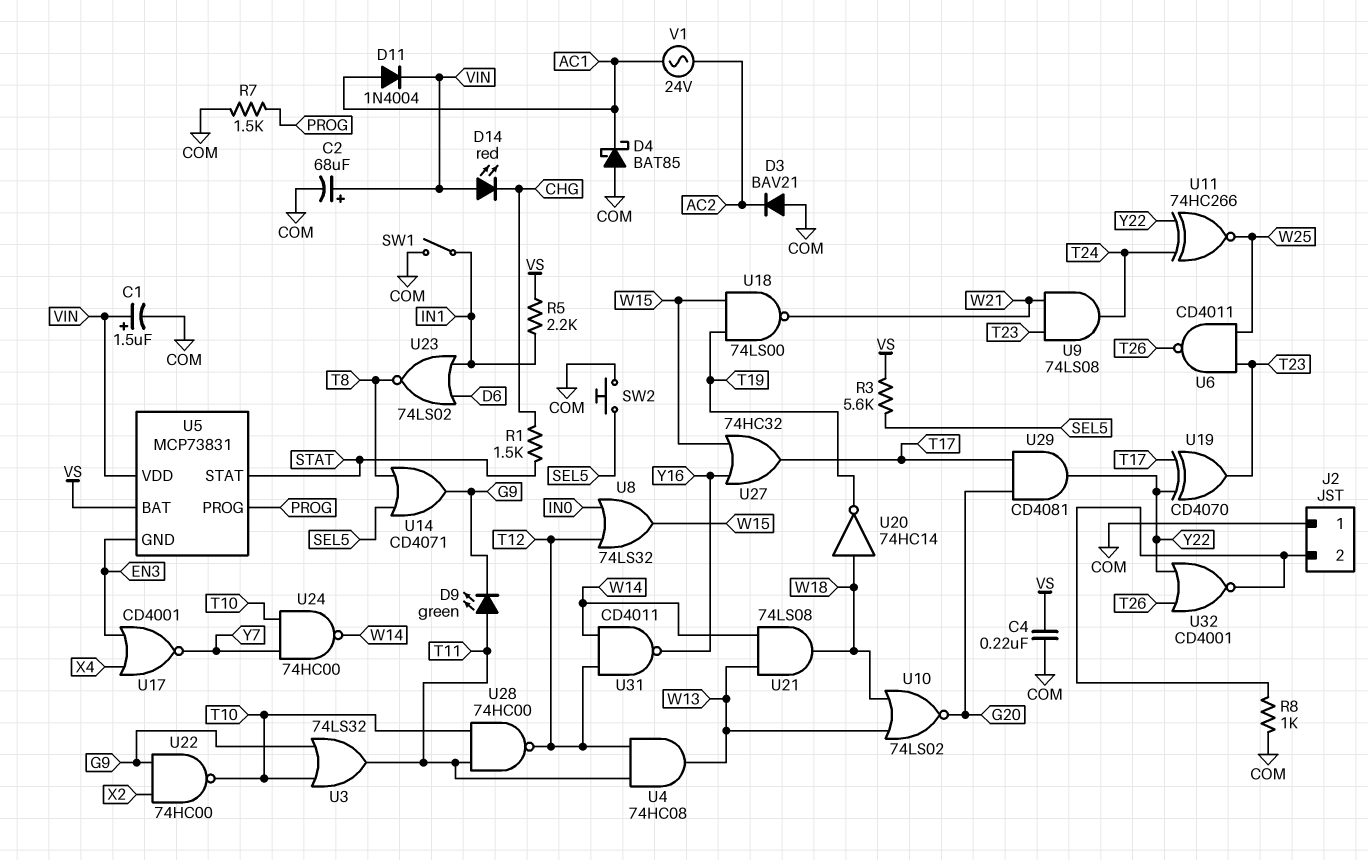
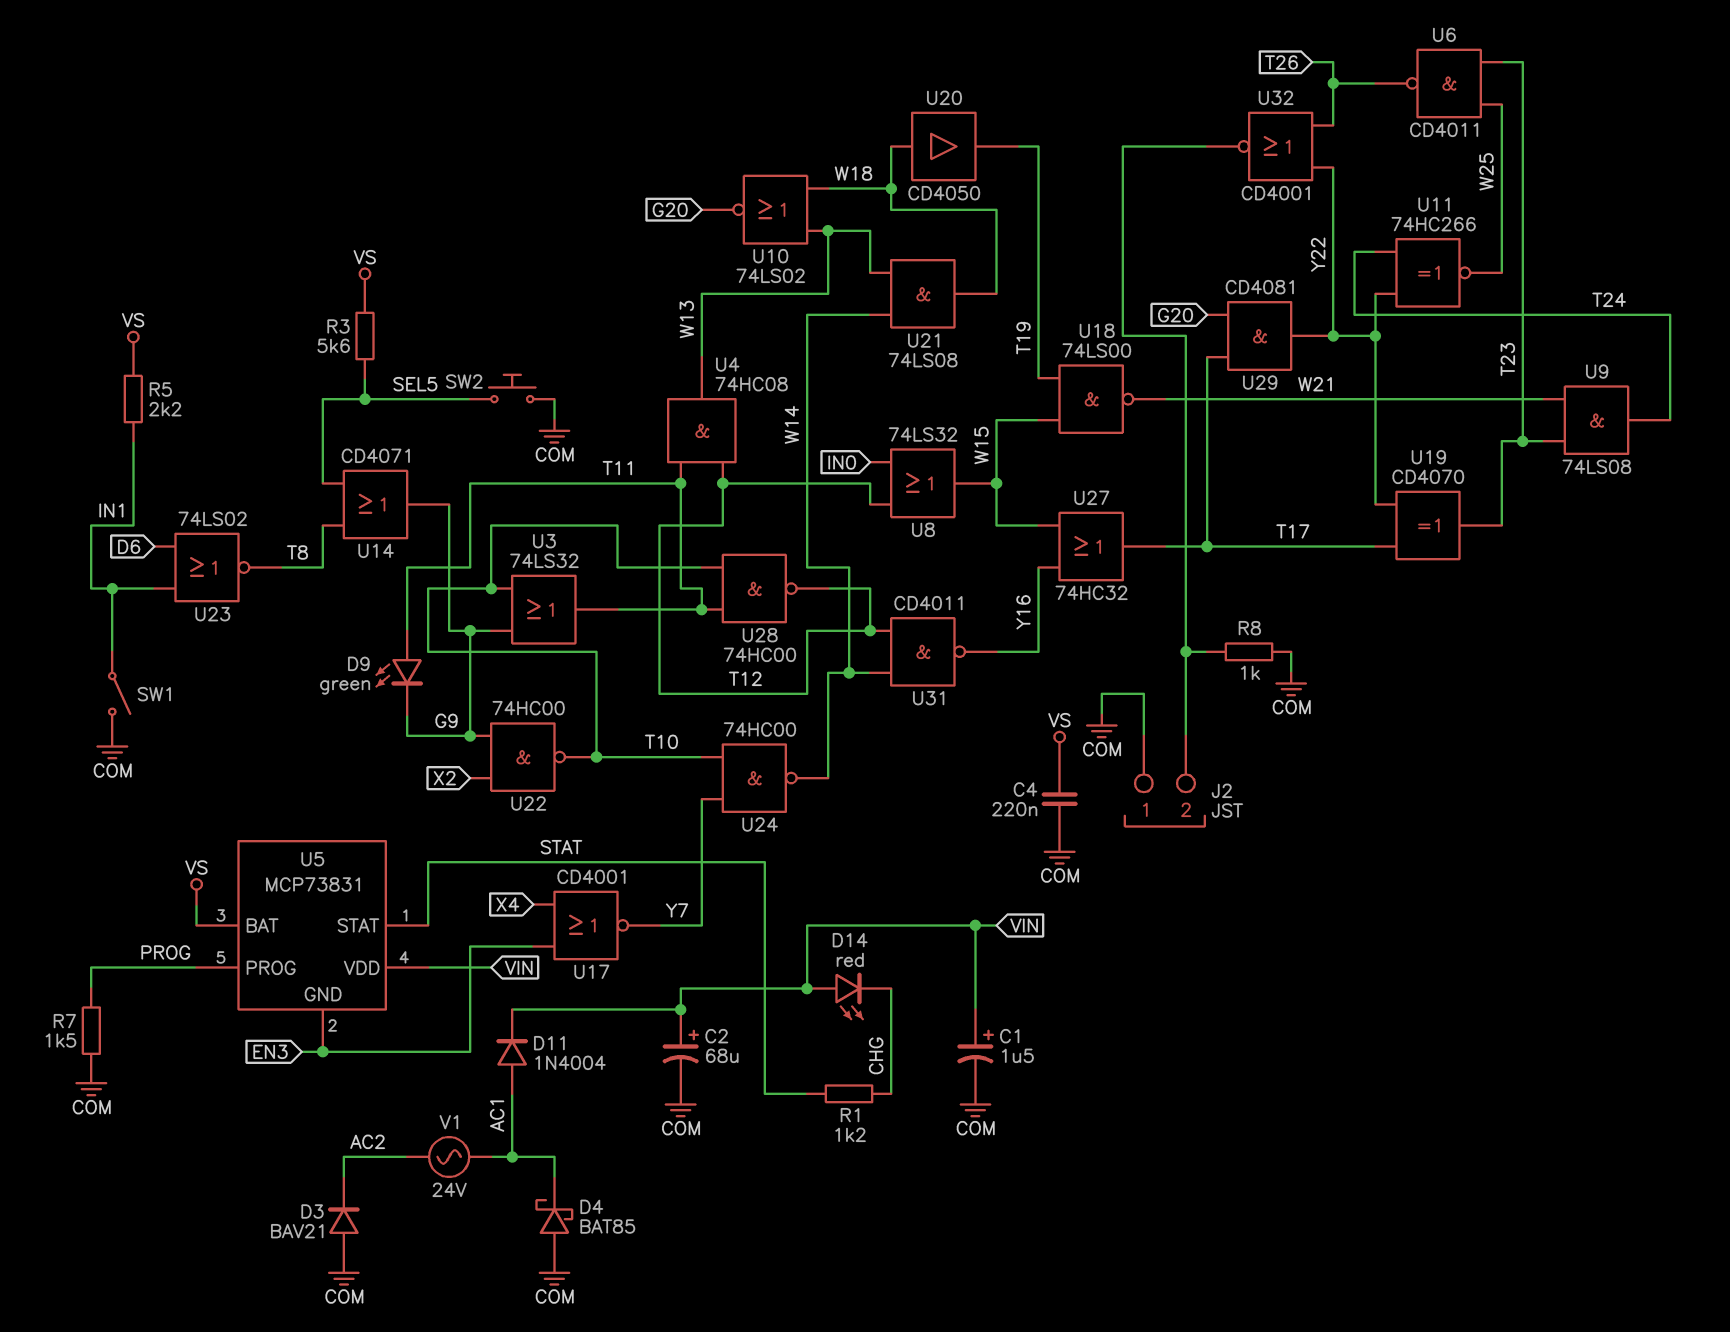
R1: 1.5k (CHG, STAT) -> 1.2k (CHG, STAT)
U20: NOT 74HC14 (in W18, out T19) -> buffer CD4050 (in W18, out T19)

